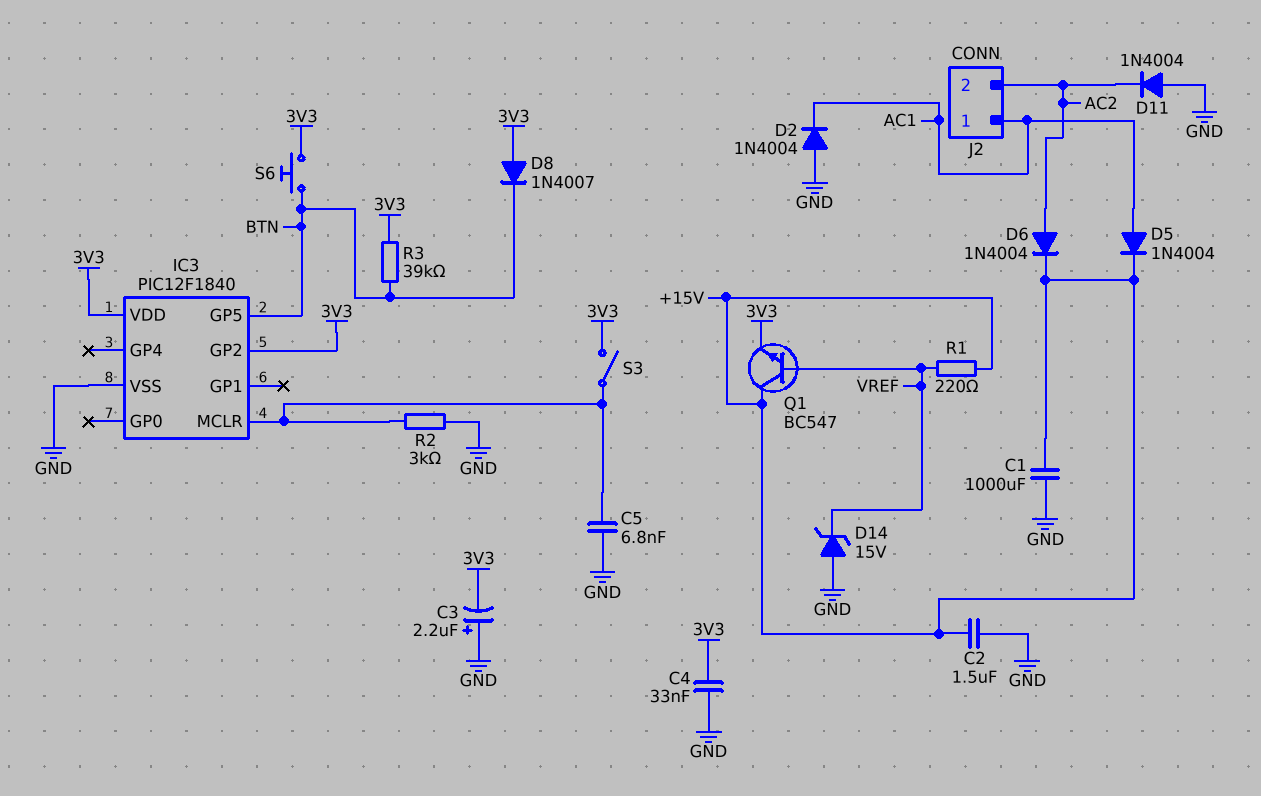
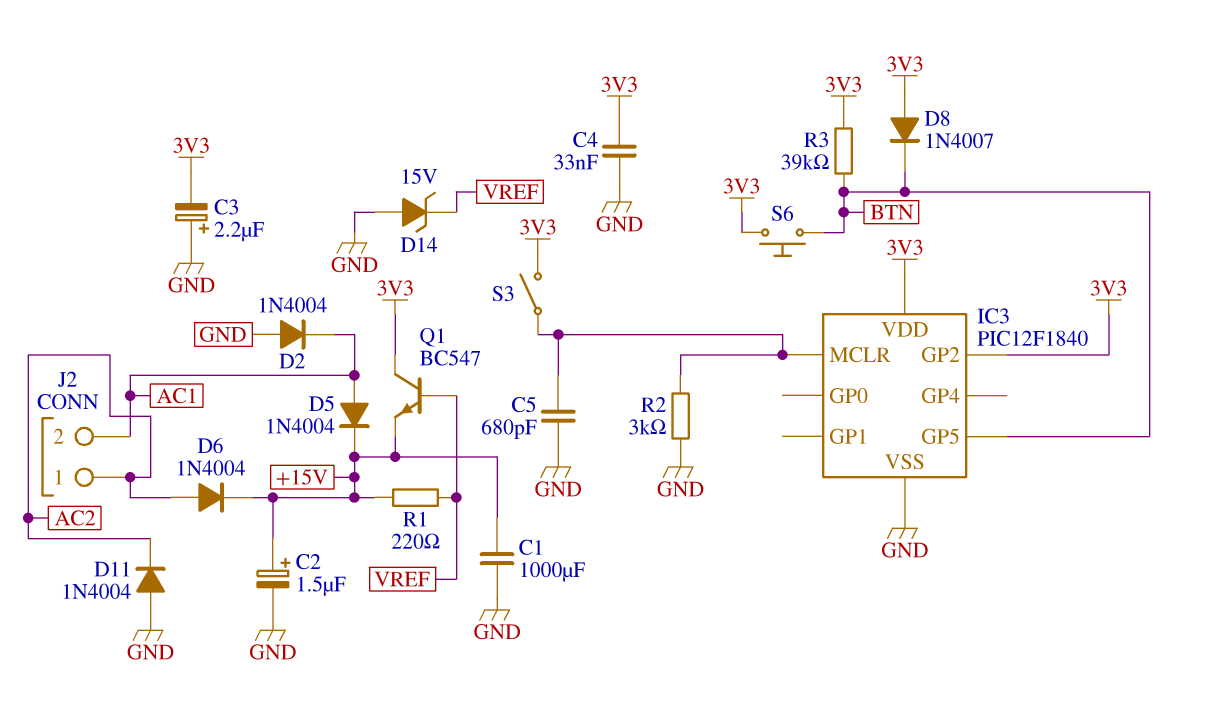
C2: 1.5uF (+15V, GND) -> 1.5uF (plus +15V, minus GND)
C5: 6.8nF (GND, IC3/MCLR) -> 680pF (GND, IC3/MCLR)
J2 pin 1: AC1 -> AC2
J2 pin 2: AC2 -> AC1
Q1: NPN BC547 (B VREF, C +15V, E 3V3) -> NPN BC547 (B VREF, C 3V3, E +15V)

